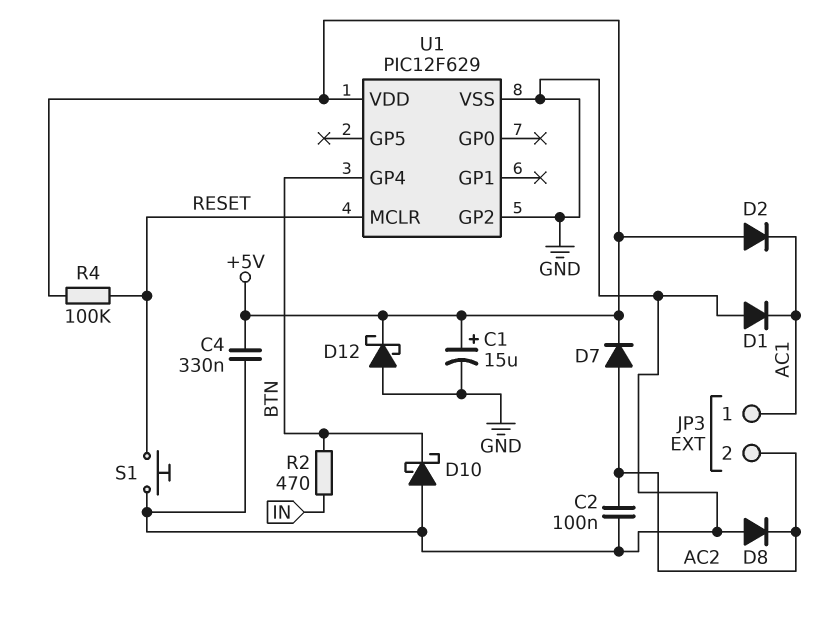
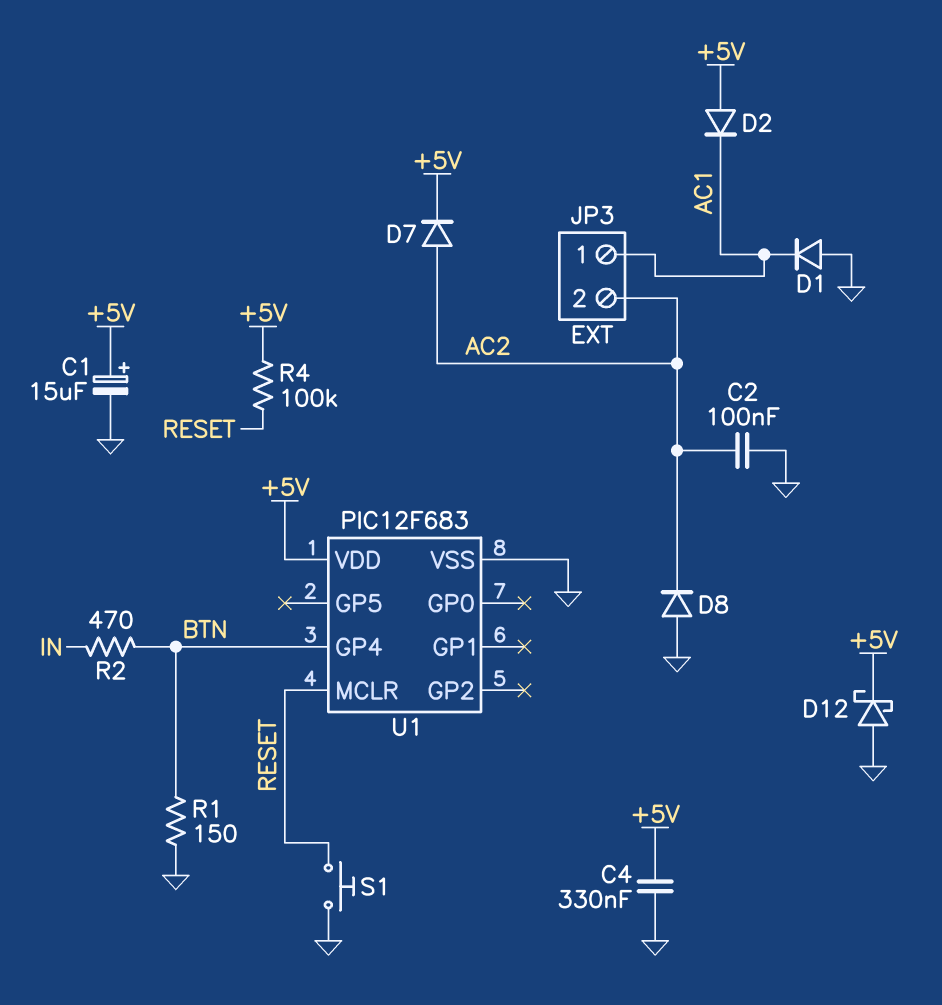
D10: schottky (A GND, K BTN) -> none
R1: none -> 150 (BTN, GND)
U1: PIC12F629 -> PIC12F683
U1 pin GP2: GND -> none

